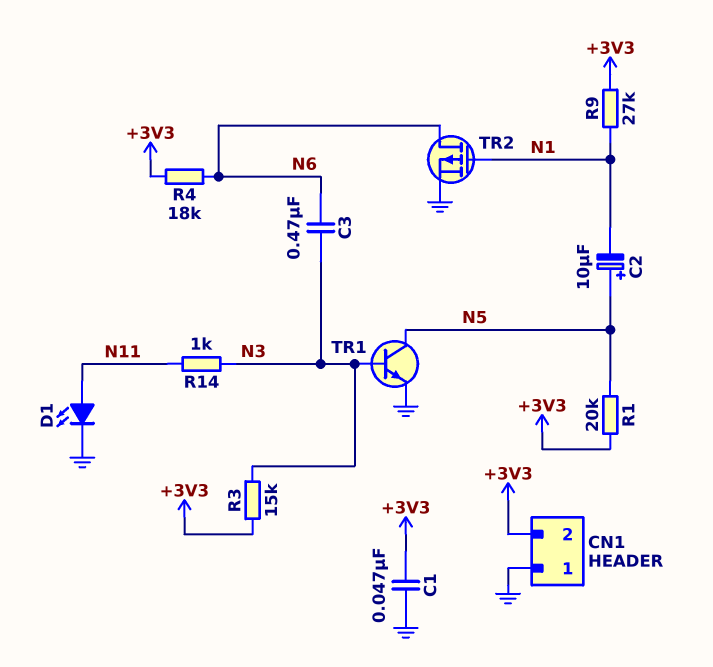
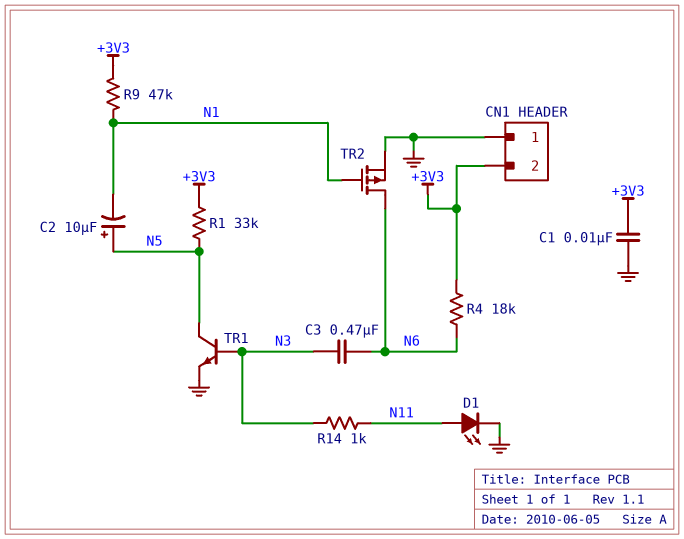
C1: 47nF (+3V3, GND) -> 10nF (+3V3, GND)
R1: 20k (+3V3, N5) -> 33k (+3V3, N5)
R3: 15k (+3V3, N3) -> none
R9: 27k (+3V3, N1) -> 47k (+3V3, N1)

